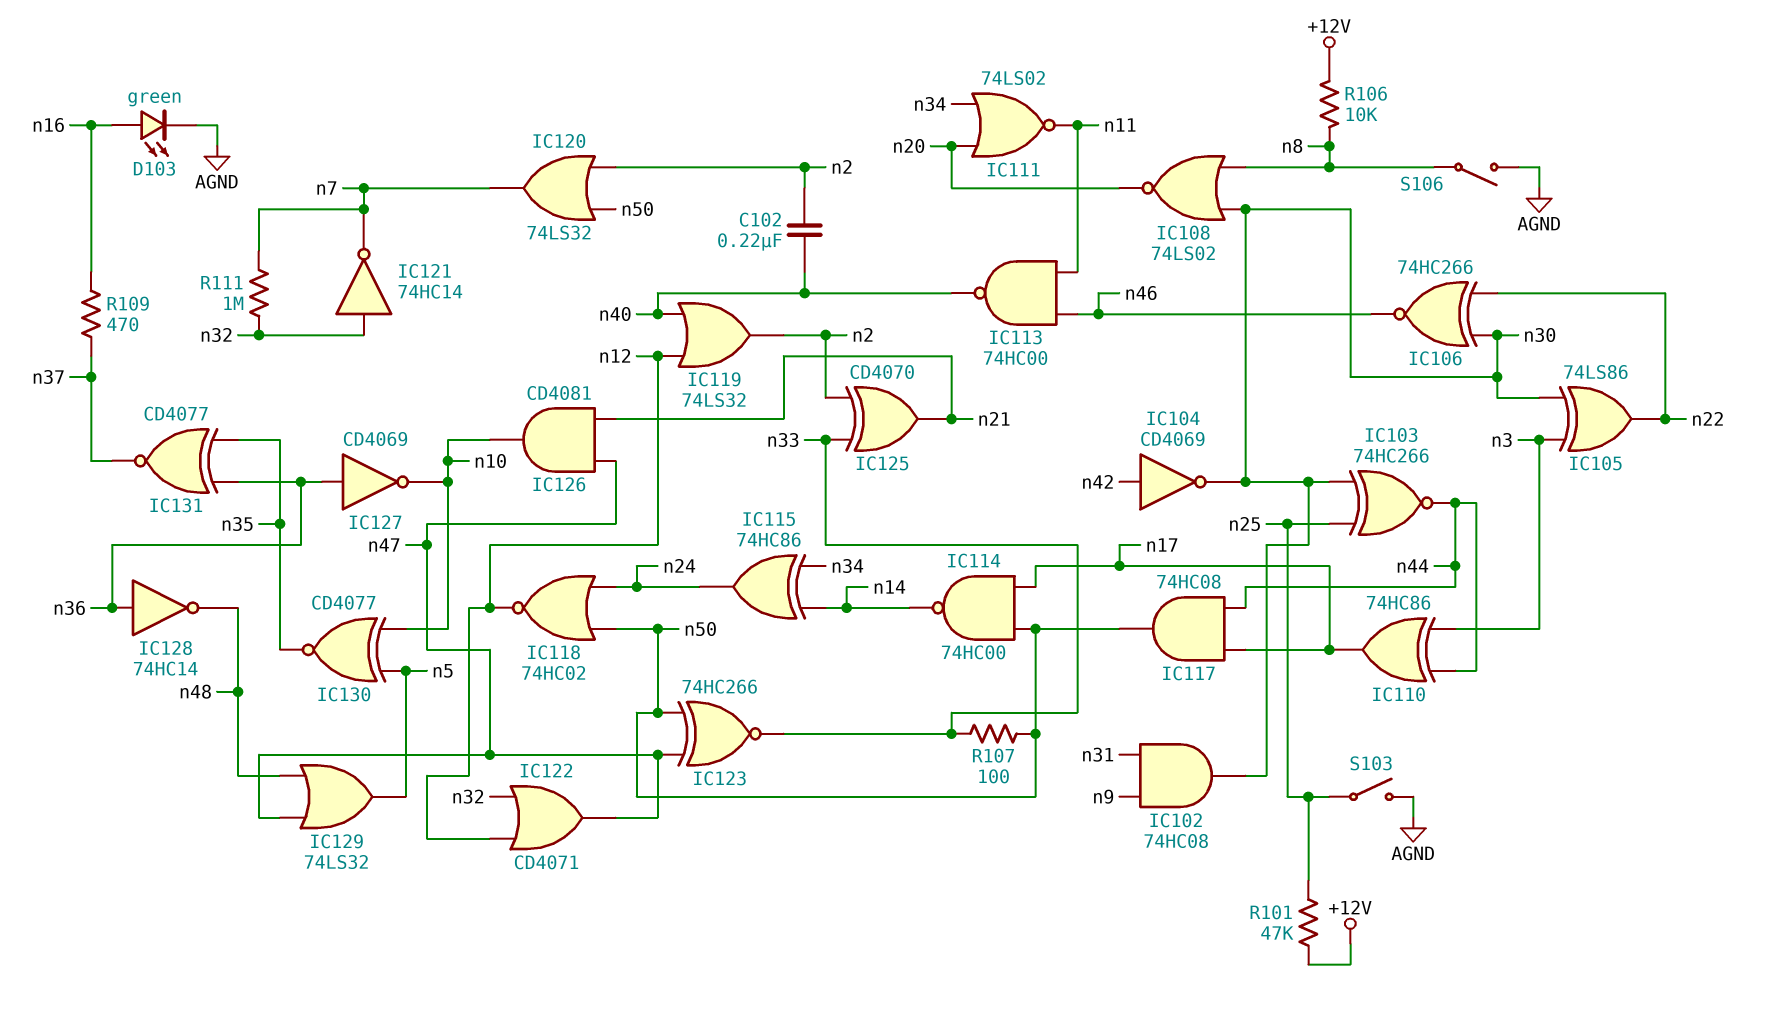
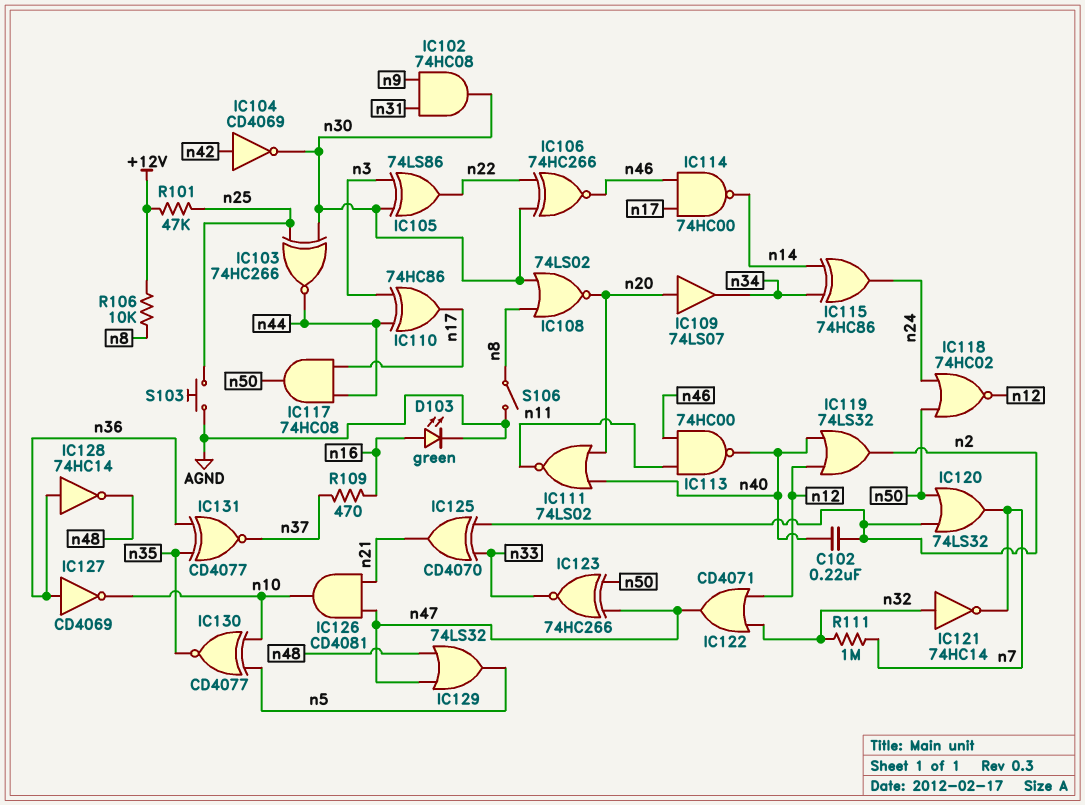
IC109: none -> buffer 74LS07 (in n20, out n34)
IC111: NOR 74LS02 (in n20, in n34, out n11) -> NOR 74LS02 (in n20, in n40, out n11)
IC114: NAND 74HC00 (in n17, in n50, out n14) -> NAND 74HC00 (in n17, in n46, out n14)
R107: 100 (n33, n50) -> none
S103: switch (AGND, n25) -> button (AGND, n25)

